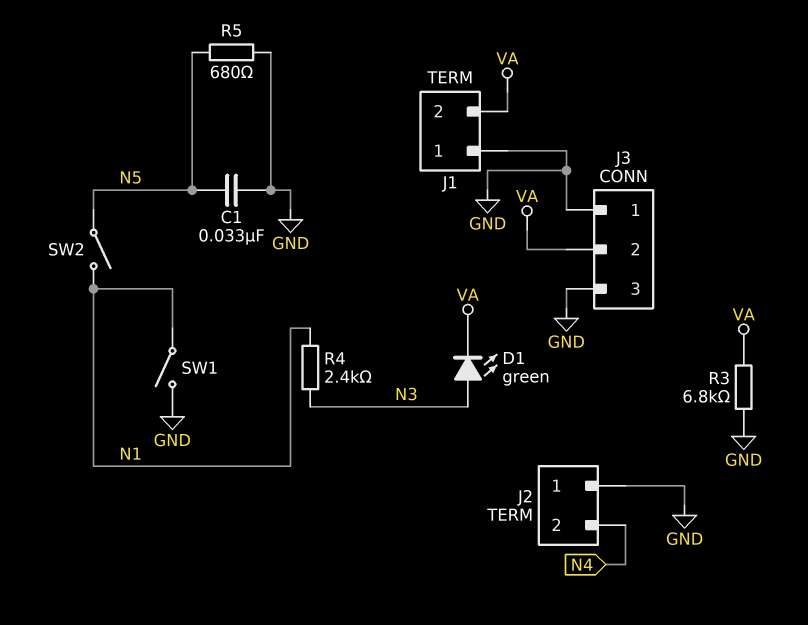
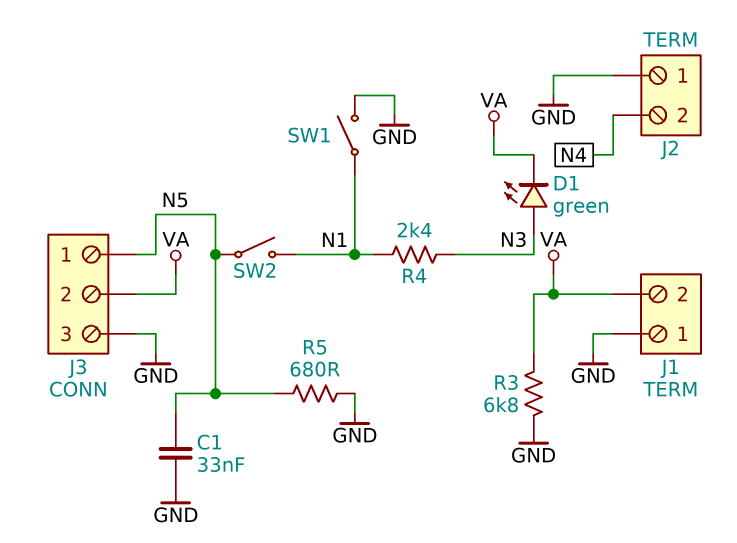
J3 pin 1: GND -> N5

